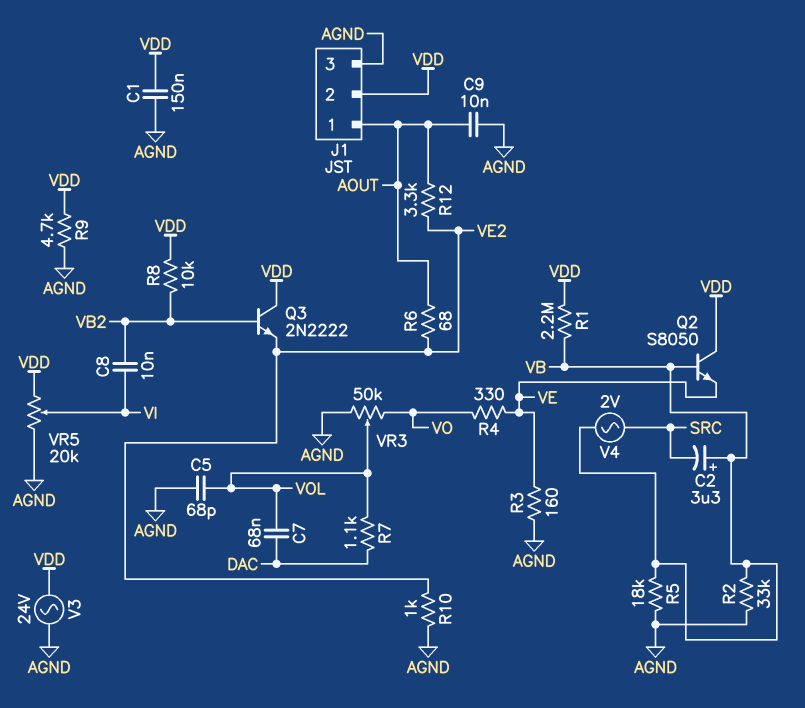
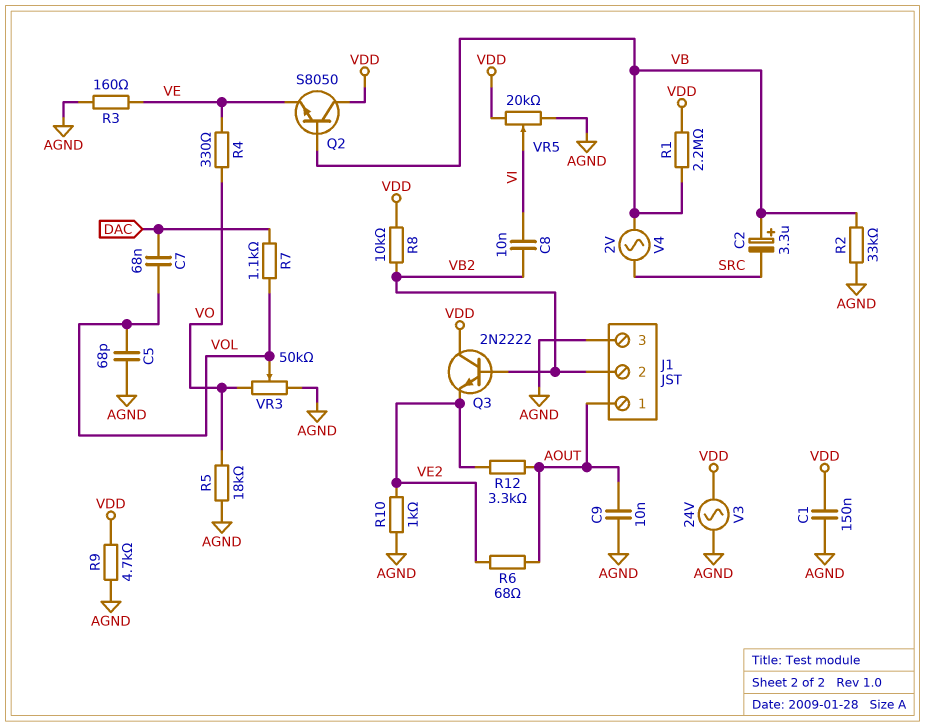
J1 pin 2: VDD -> VB2
R5: 18k (AGND, VB) -> 18k (AGND, VO)

